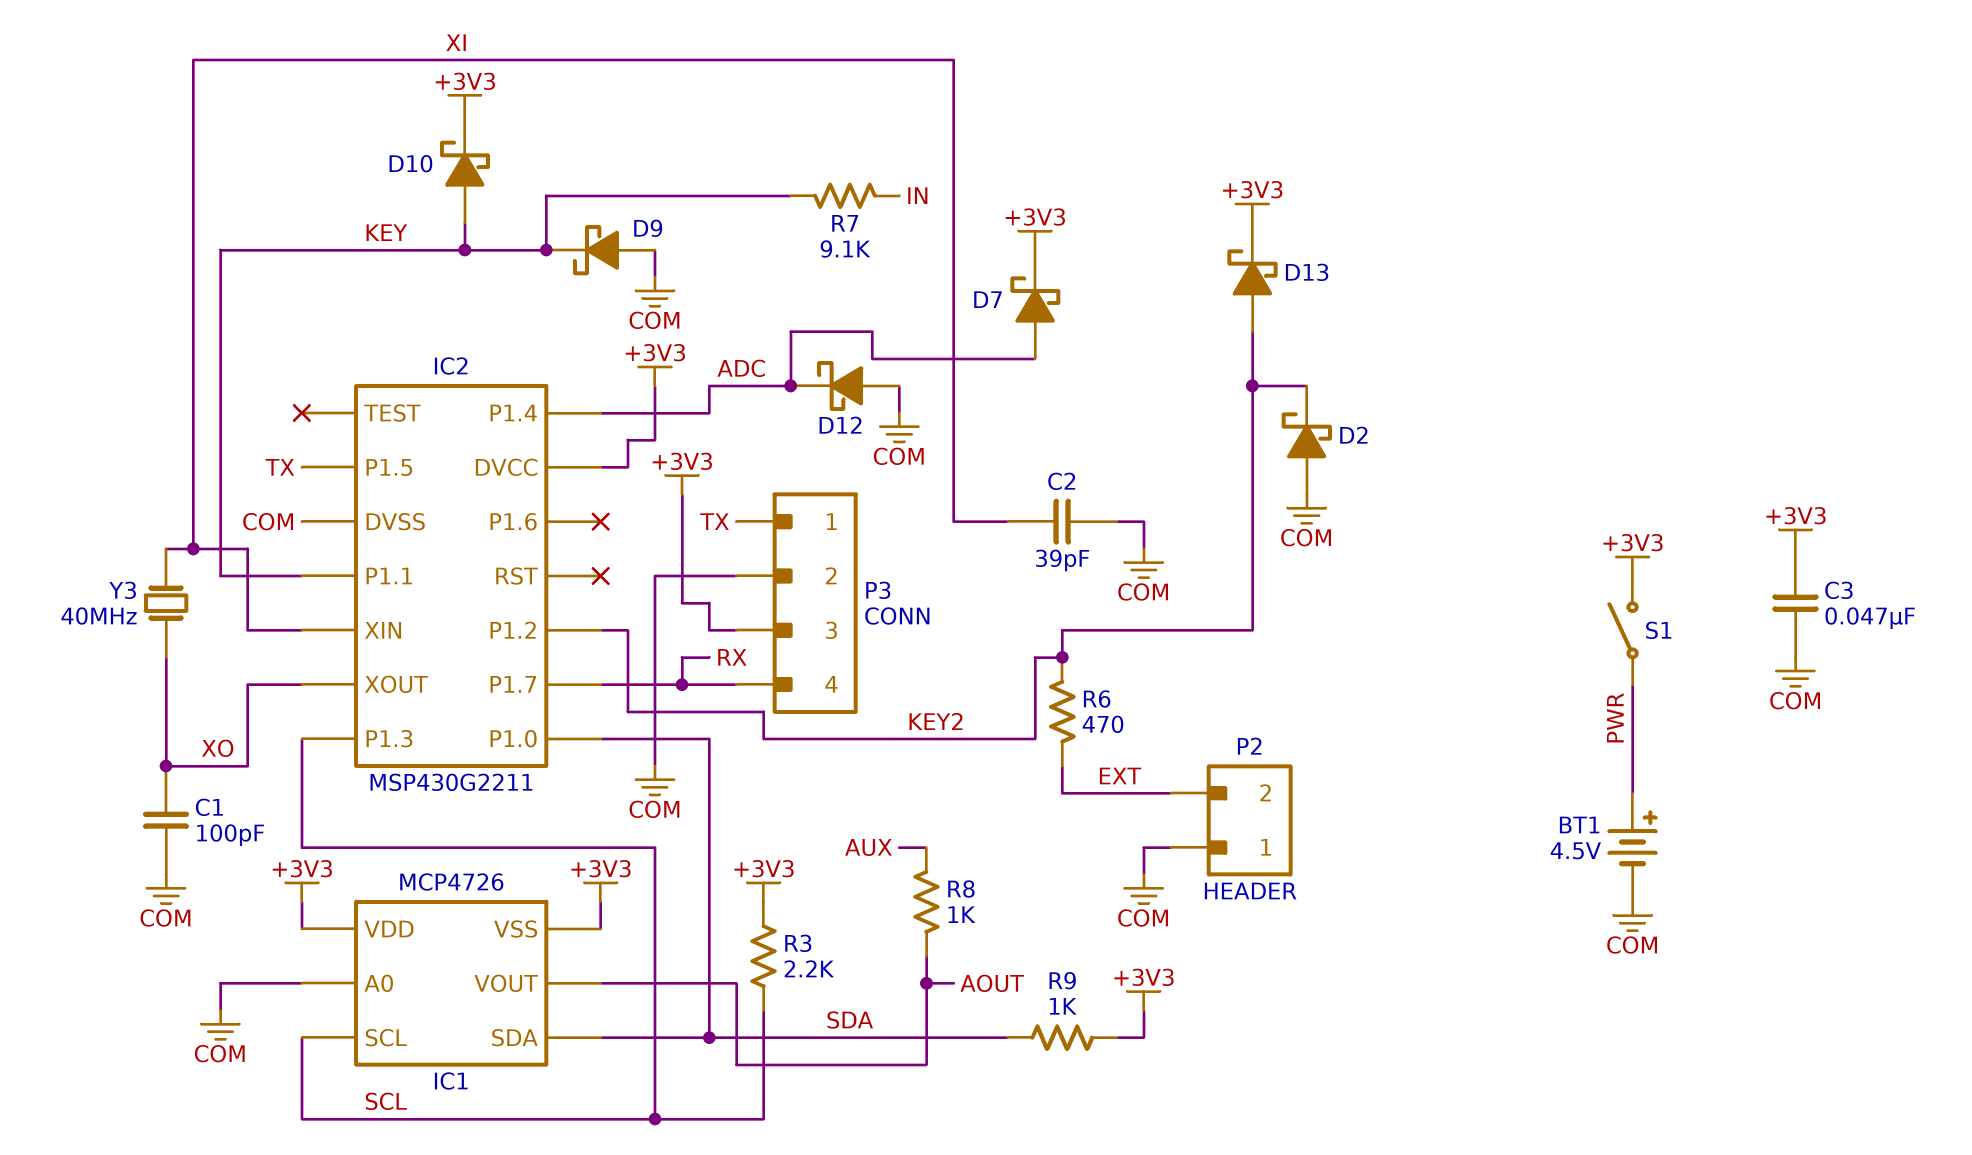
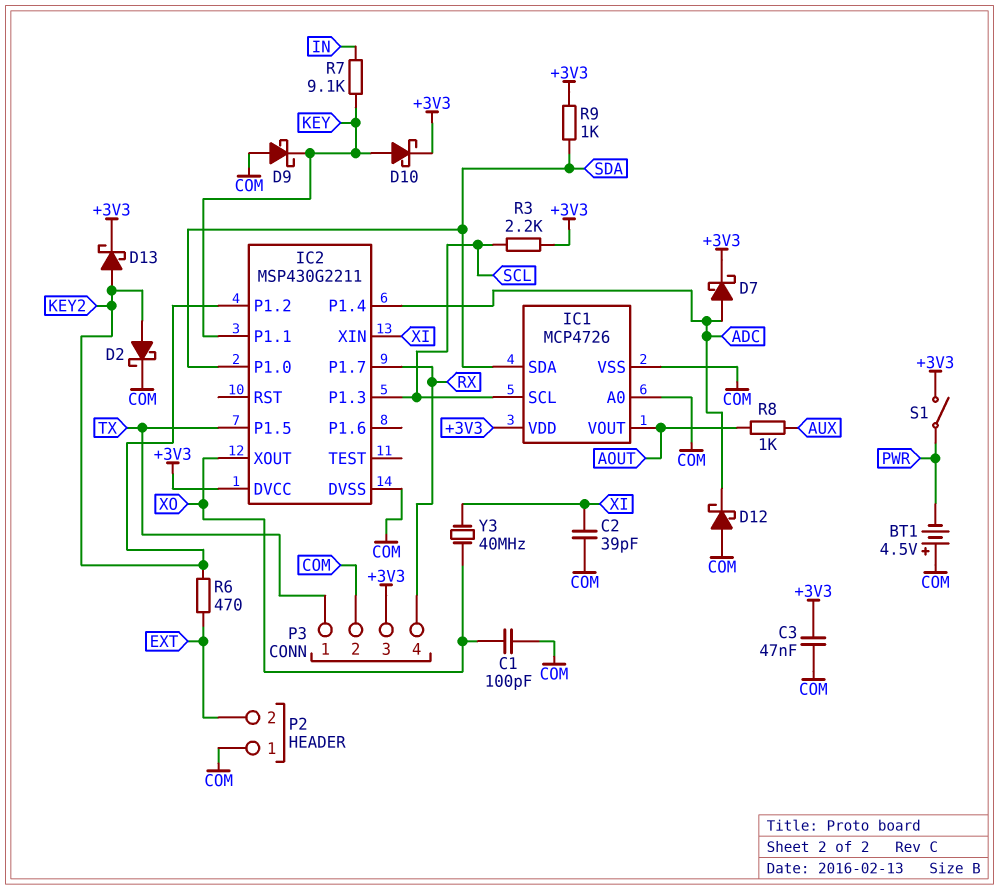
BT1: 4.5V (plus PWR, minus COM) -> 4.5V (plus COM, minus PWR)
D2: schottky (A COM, K KEY2) -> schottky (A KEY2, K COM)
IC1 pin VSS: +3V3 -> COM

